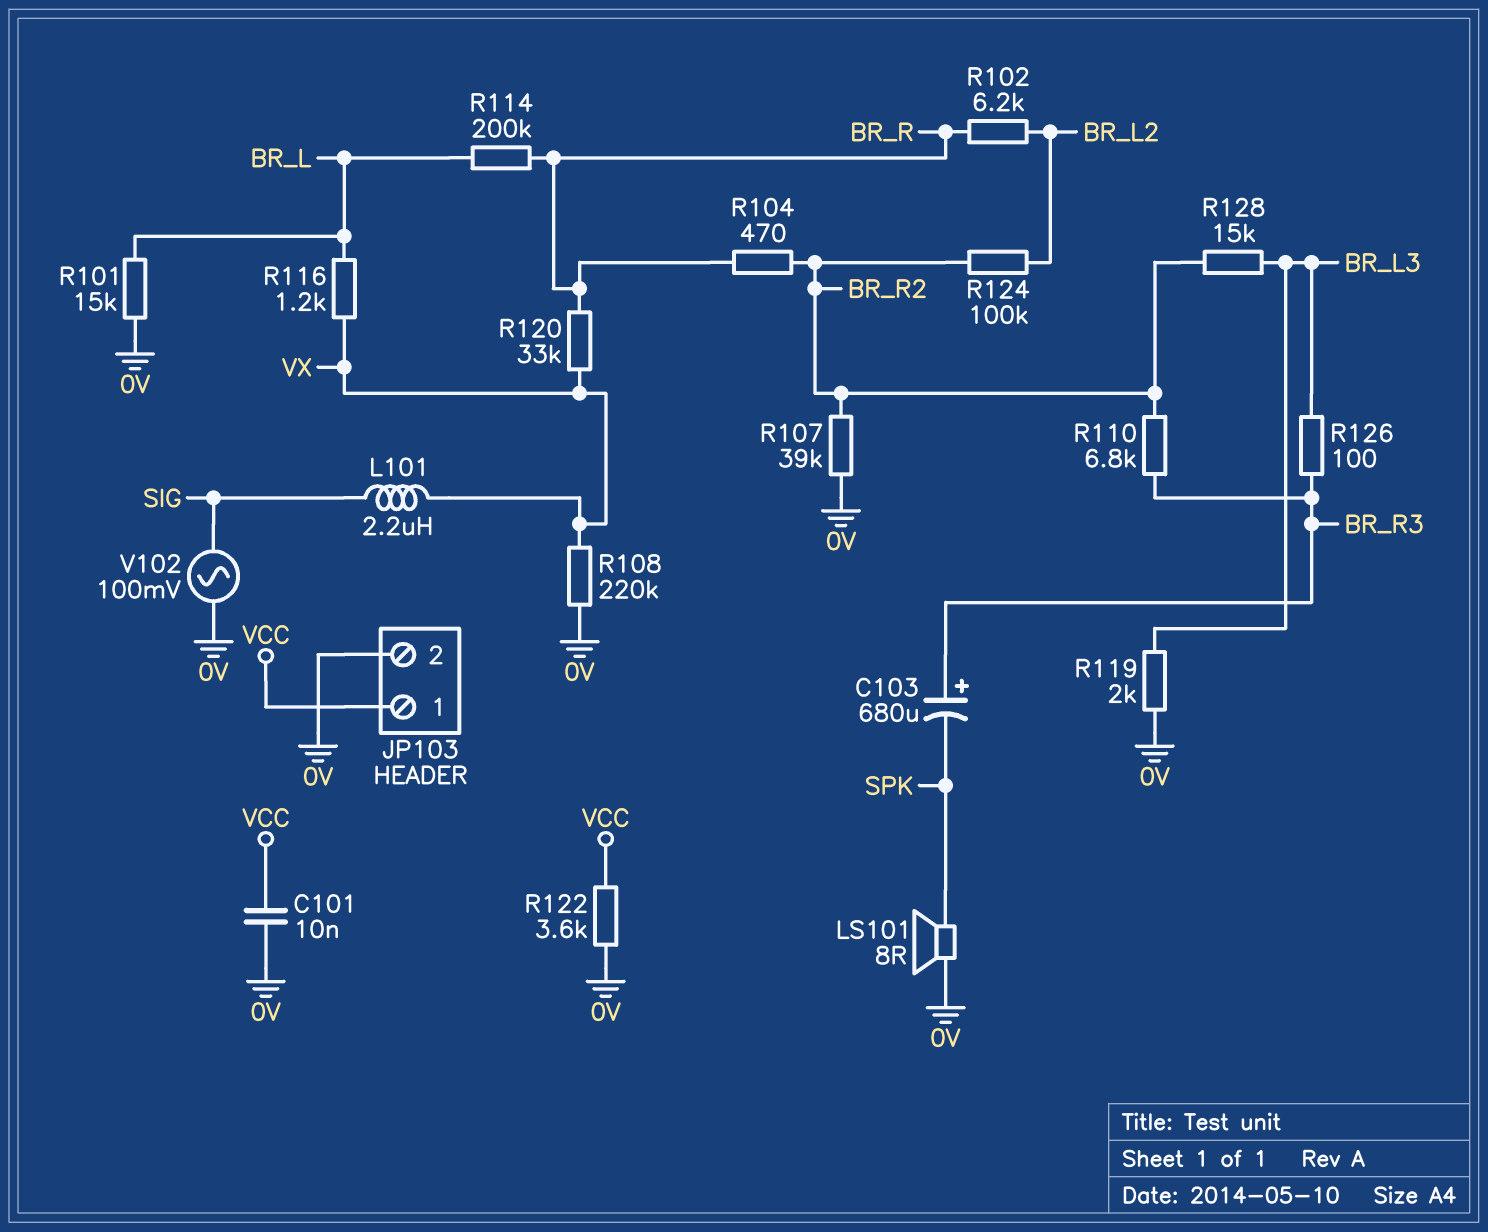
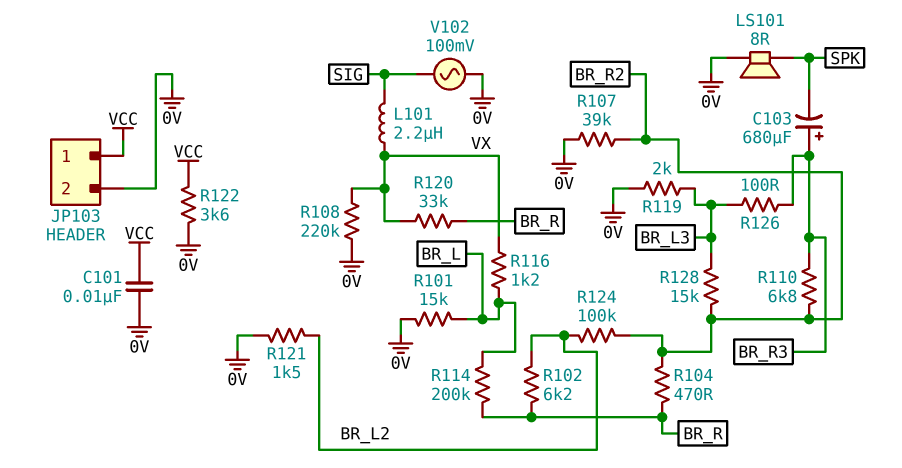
R121: none -> 1.5k (0V, BR_L2)

